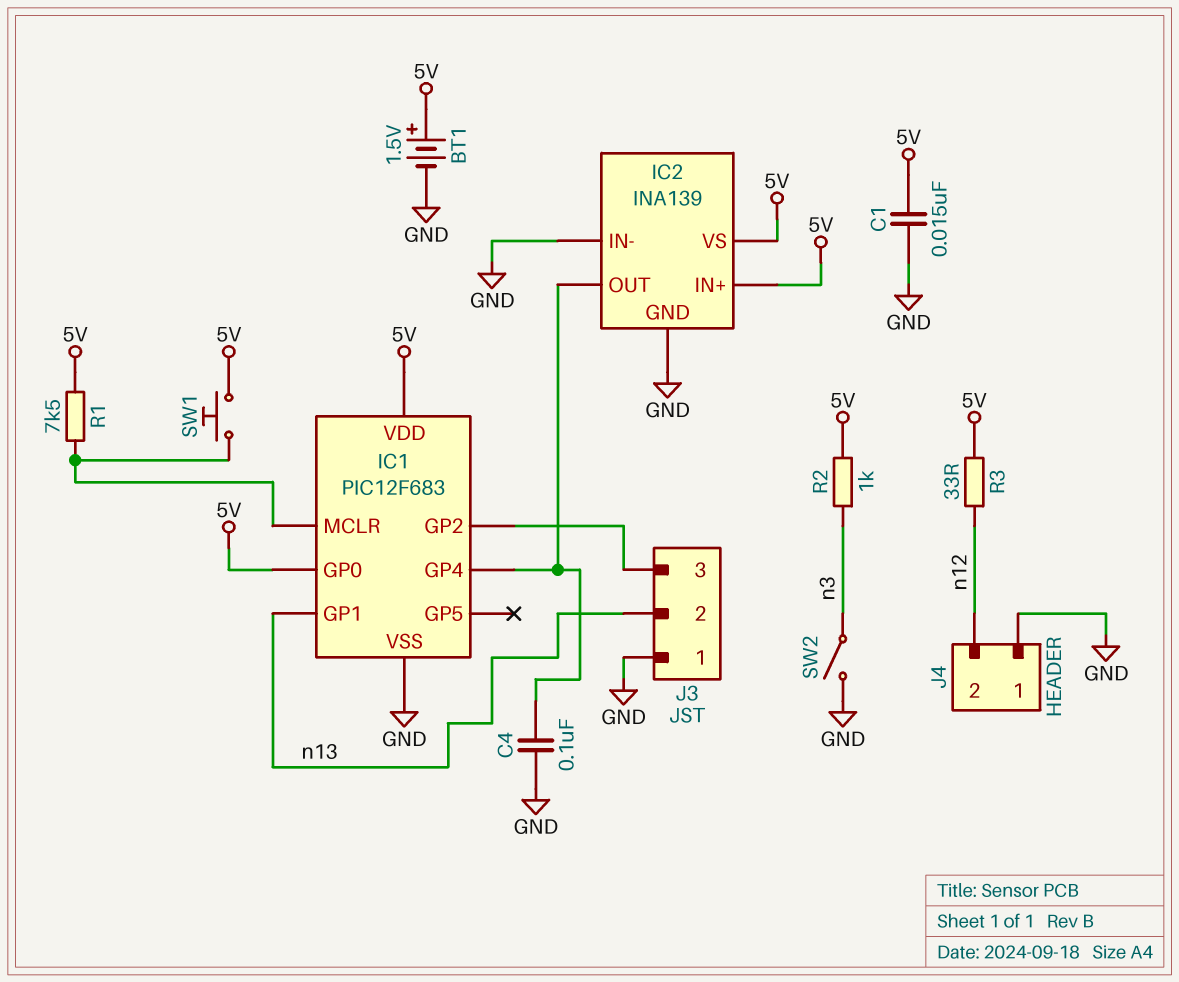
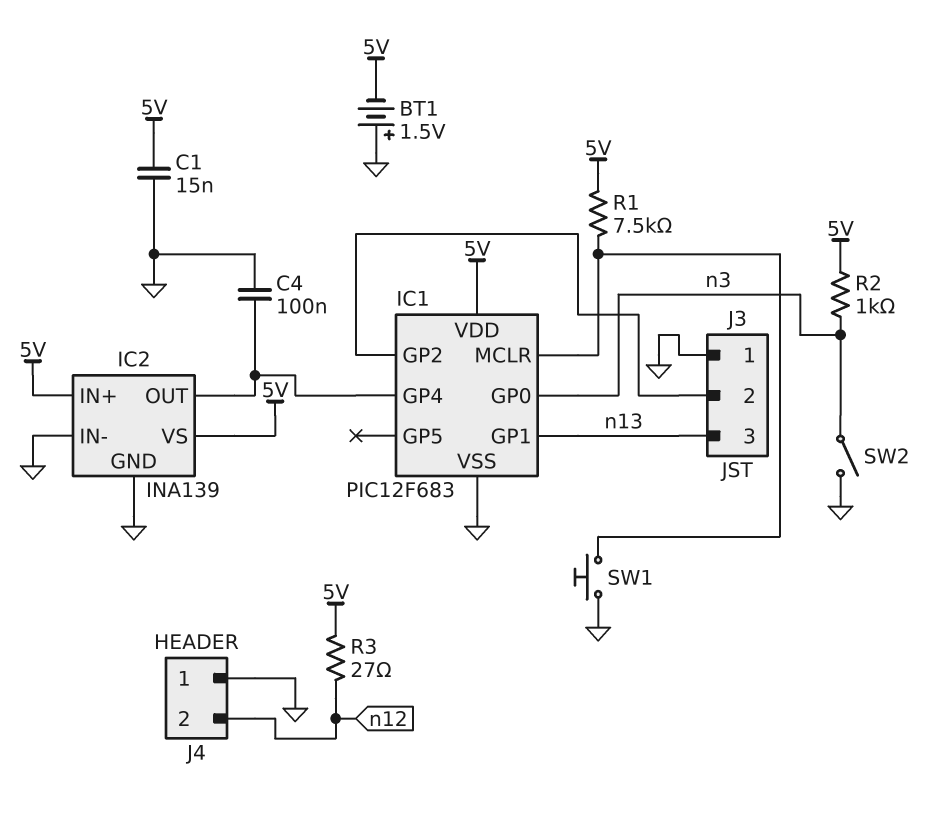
BT1: 1.5V (plus 5V, minus GND) -> 1.5V (plus GND, minus 5V)
IC1 pin GP0: 5V -> n3
J3 pin 2: n13 -> IC1/GP2
J3 pin 3: IC1/GP2 -> n13
R3: 33 (5V, n12) -> 27 (5V, n12)
SW1: button (5V, IC1/MCLR) -> button (GND, IC1/MCLR)

